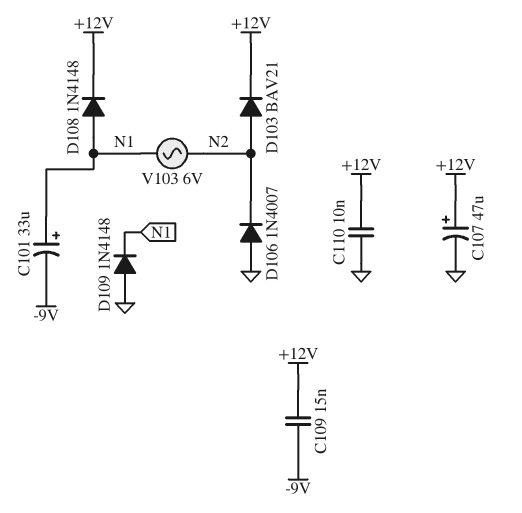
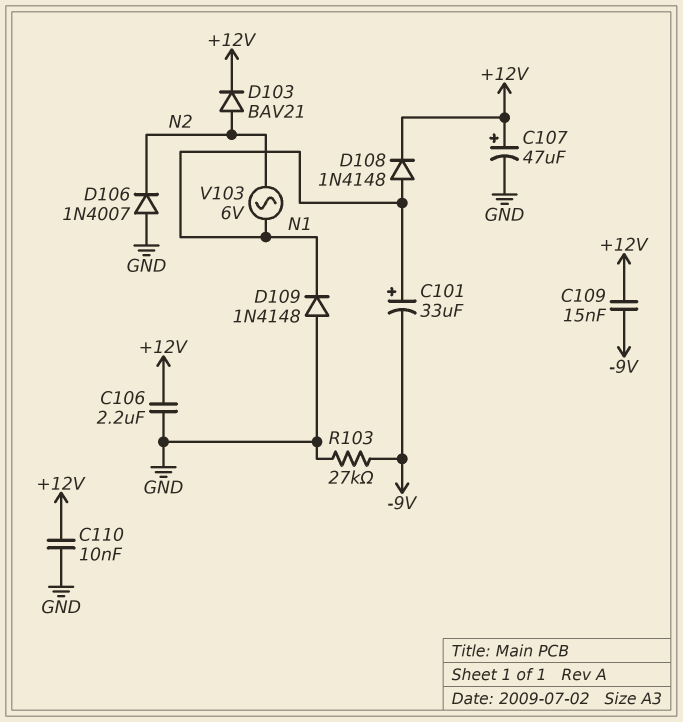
C106: none -> 2.2uF (+12V, GND)
R103: none -> 27k (-9V, GND)

